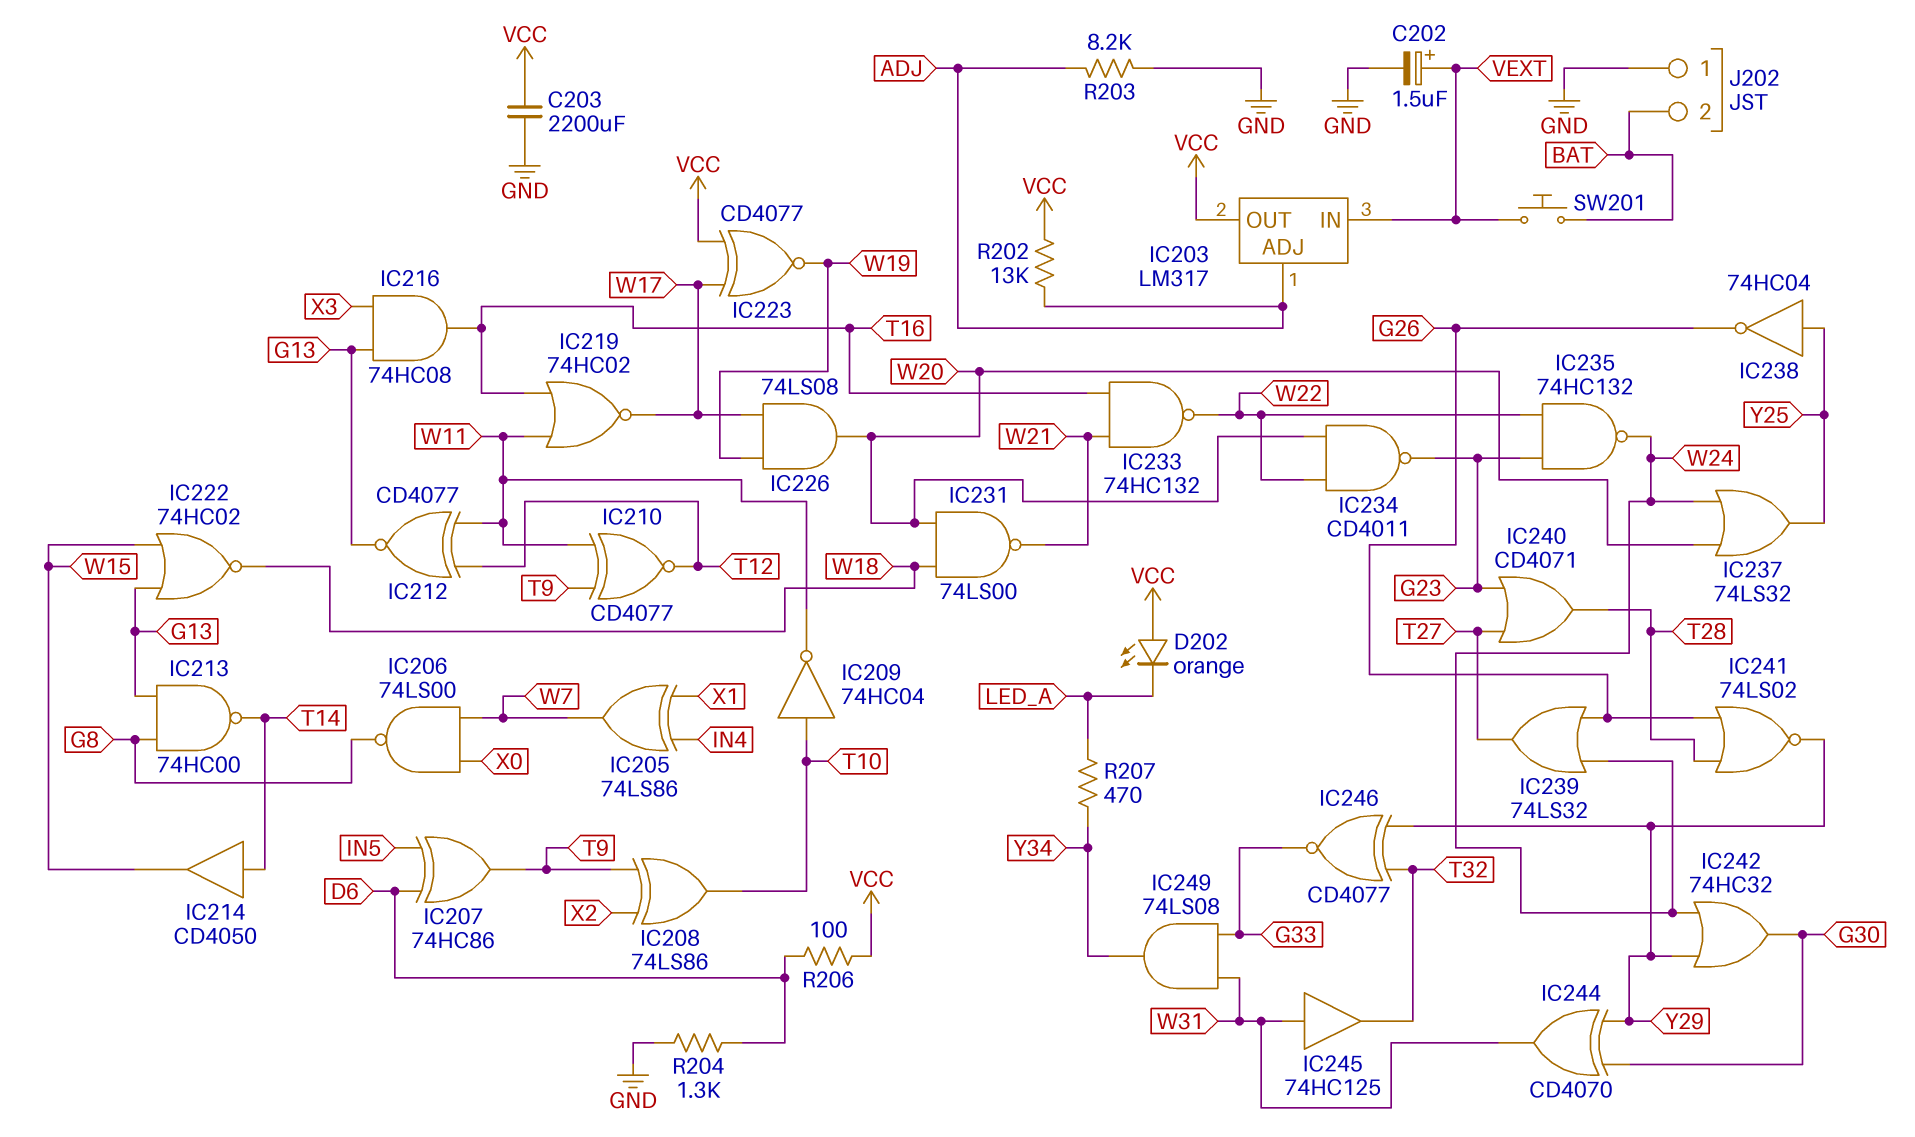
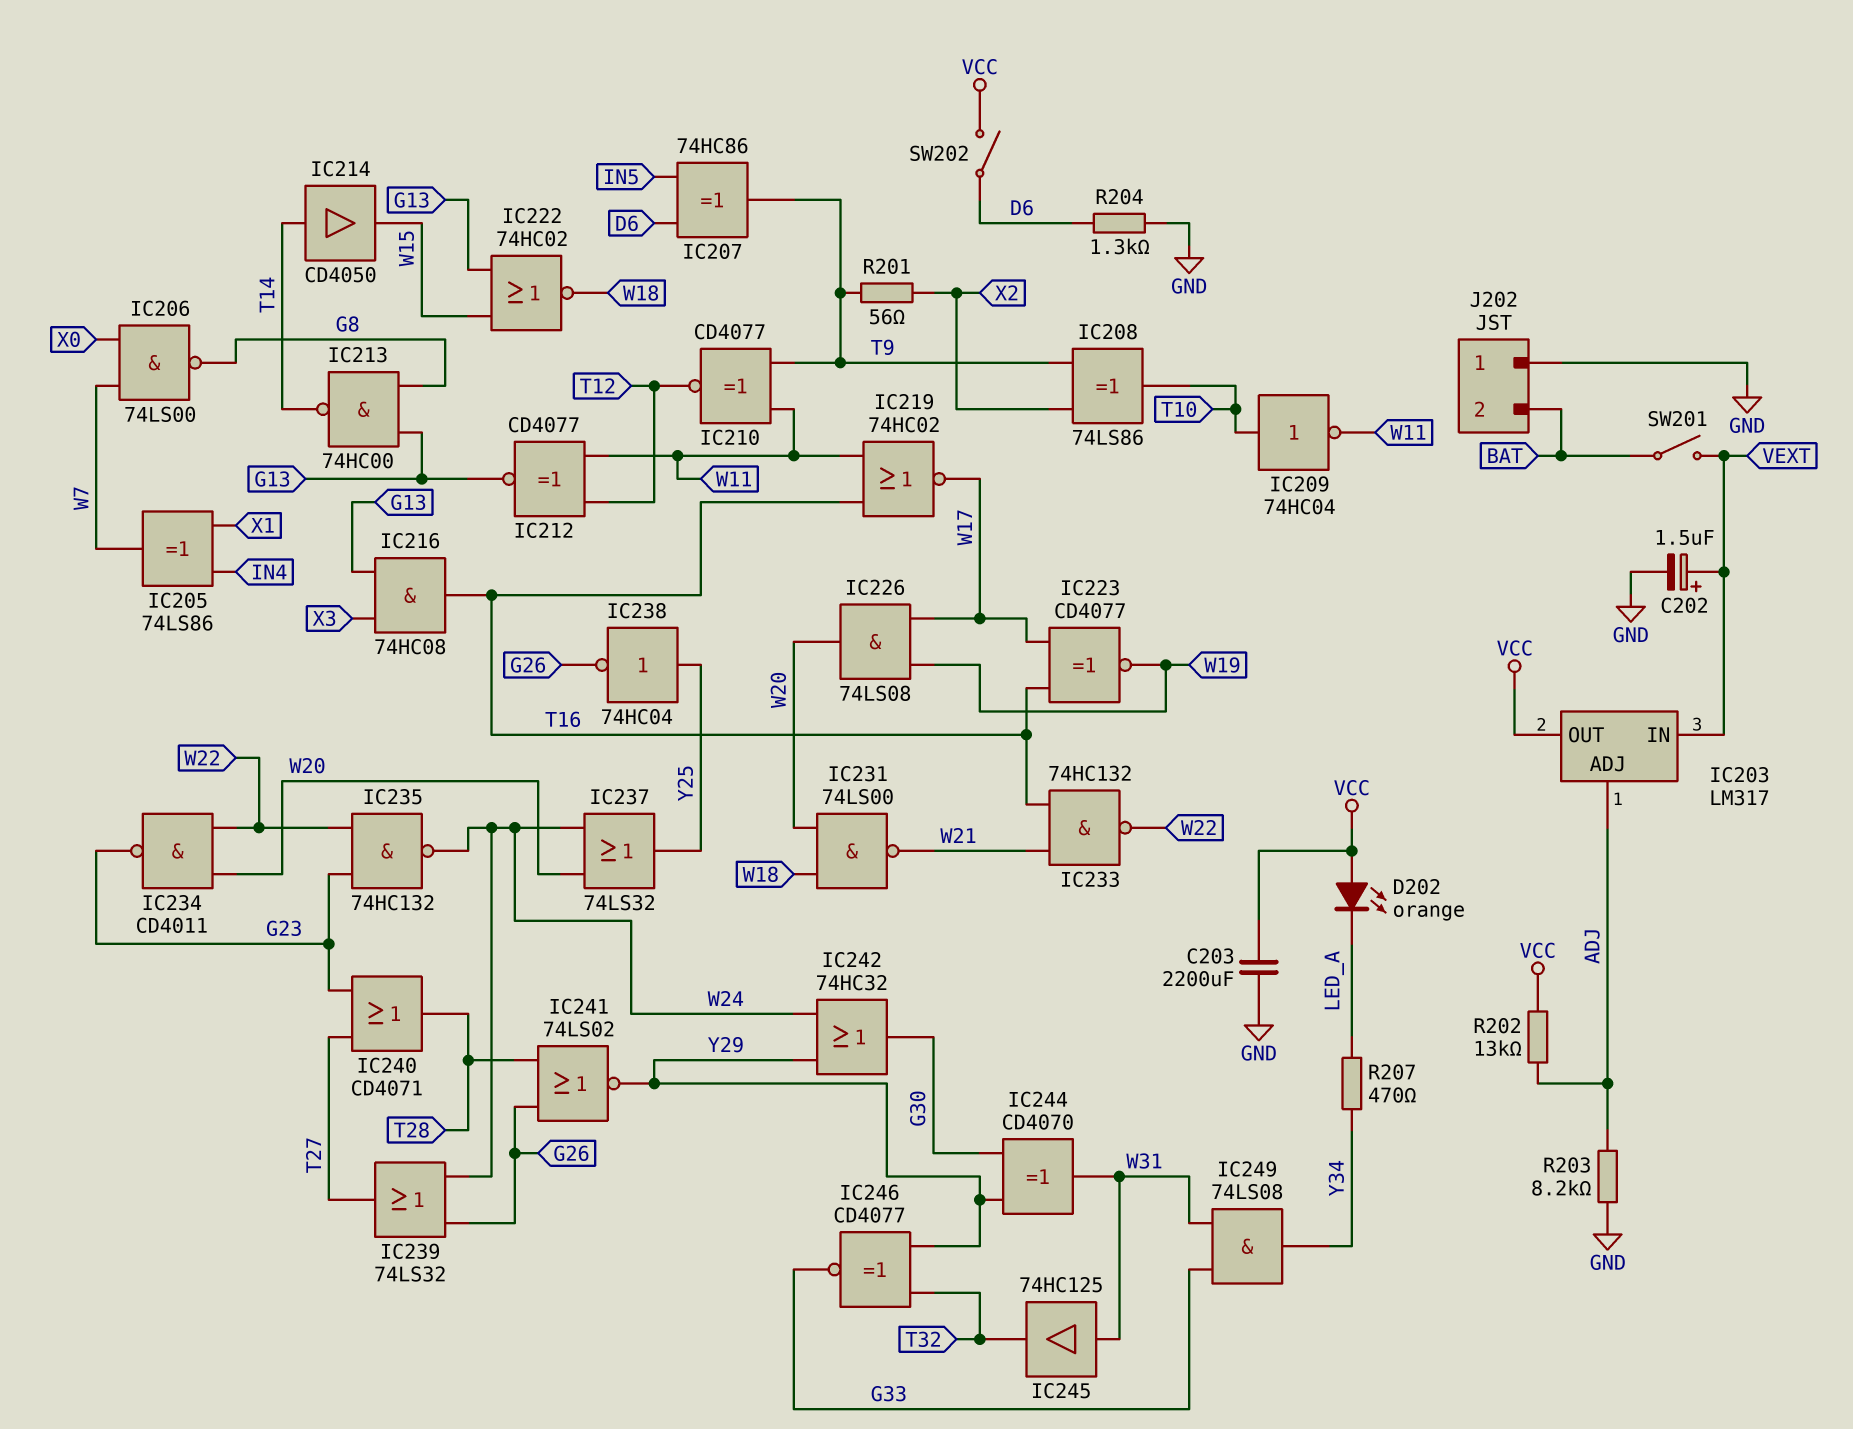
IC223: XNOR CD4077 (in VCC, in W17, out W19) -> XNOR CD4077 (in T16, in W17, out W19)
R201: none -> 56 (T9, X2)
R206: 100 (D6, VCC) -> none
SW201: button (BAT, VEXT) -> switch (BAT, VEXT)
SW202: none -> switch (D6, VCC)

